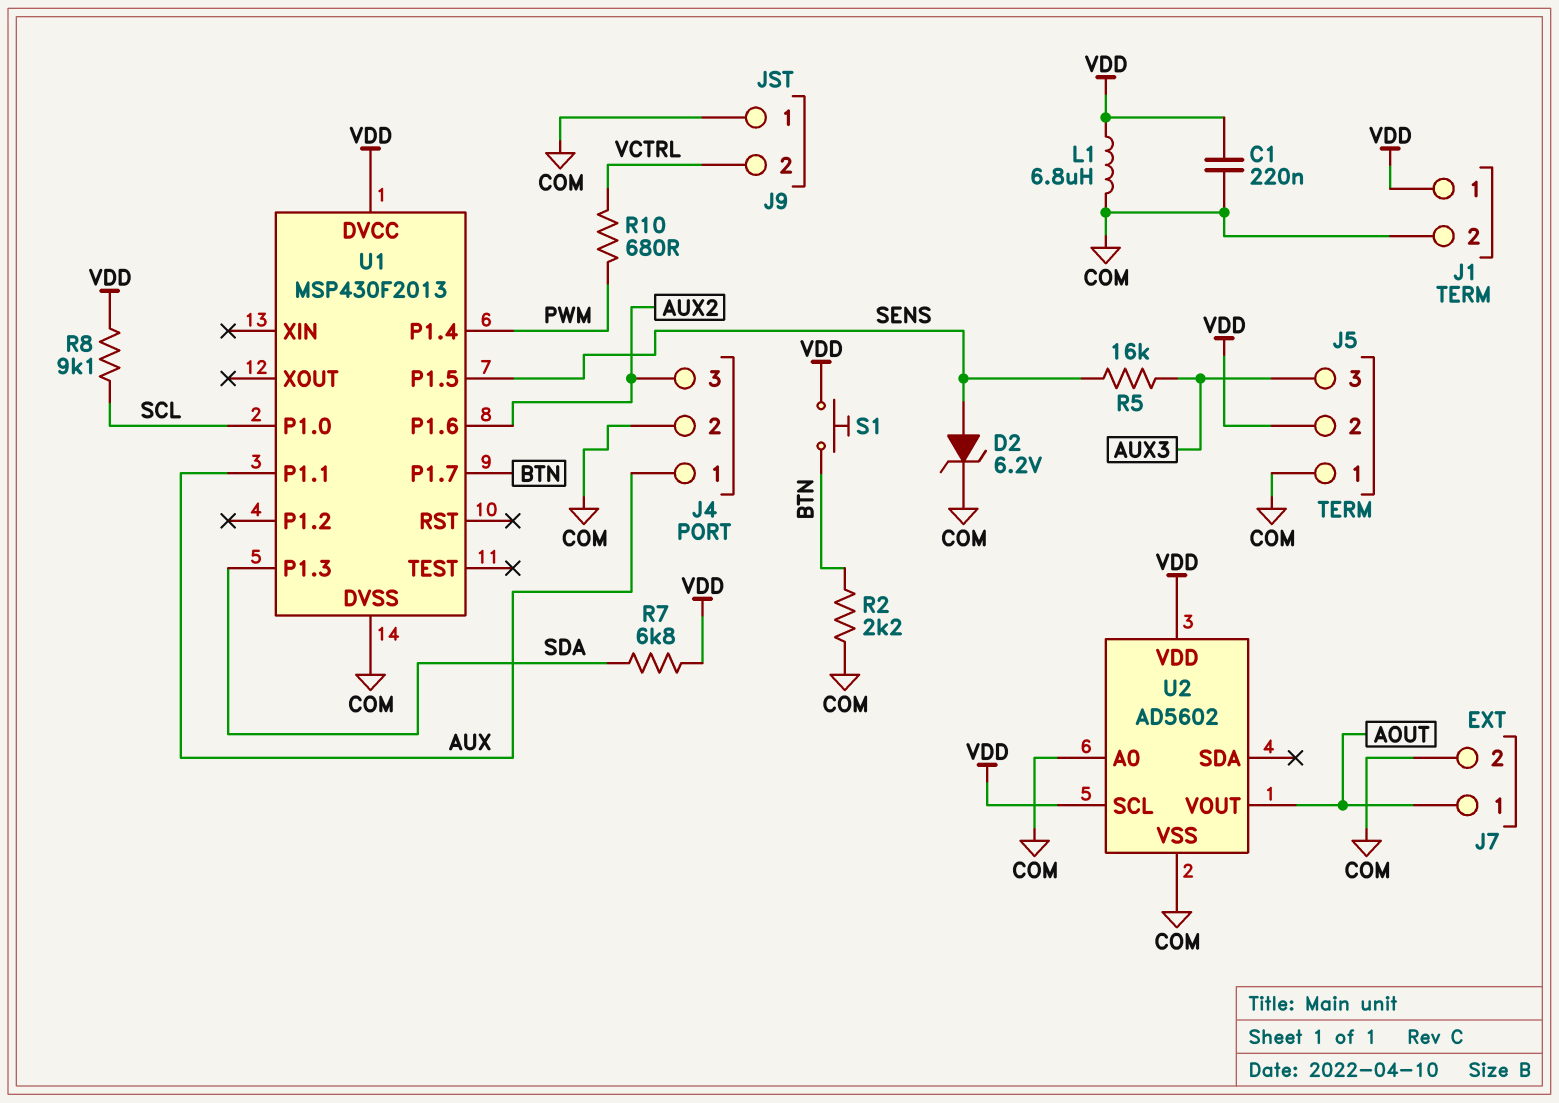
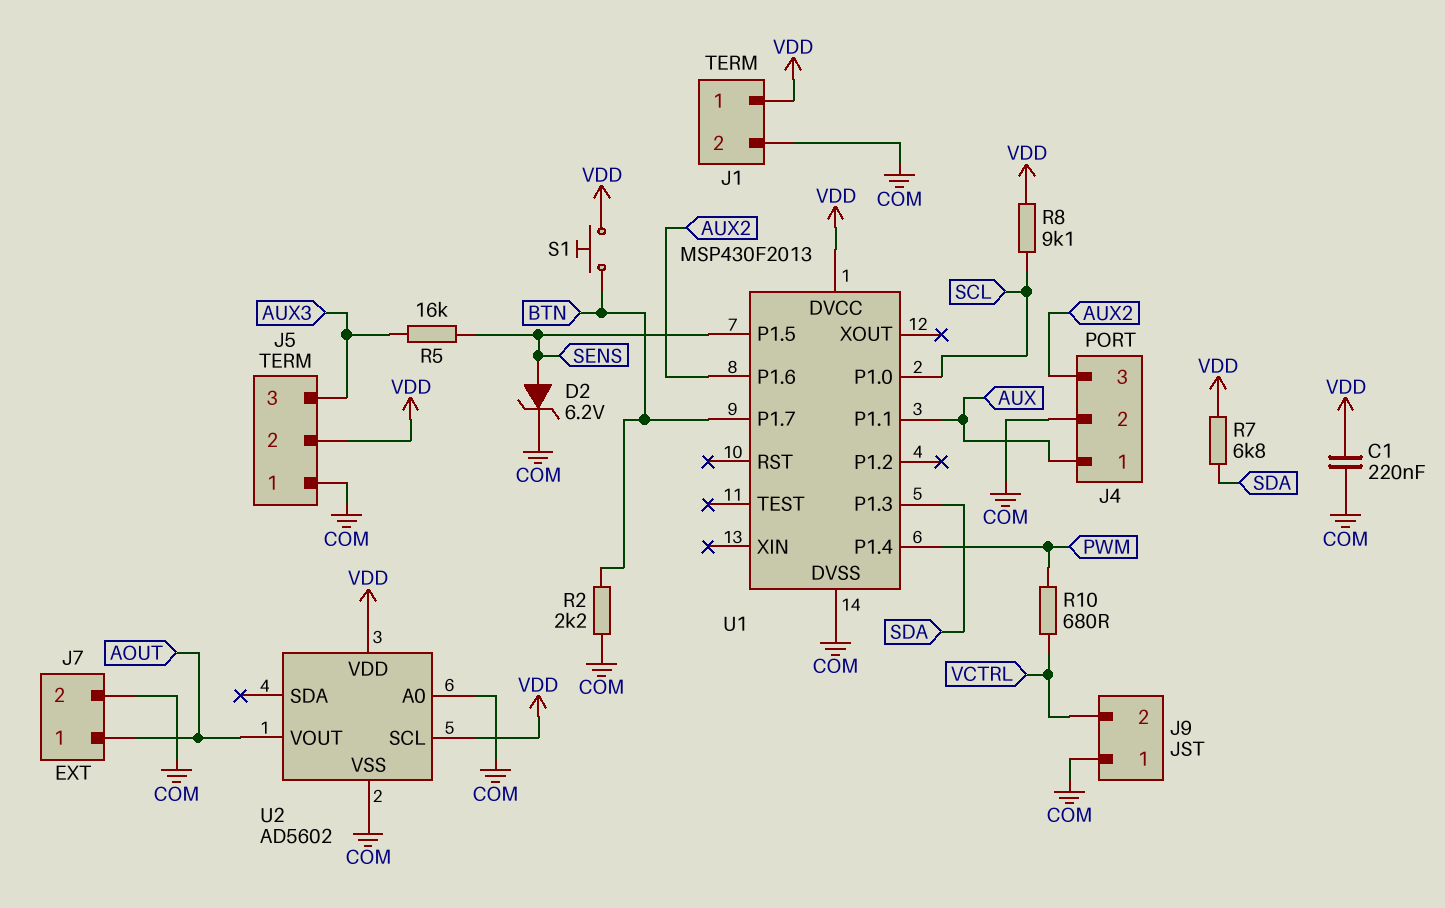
L1: 6.8uH (COM, VDD) -> none

